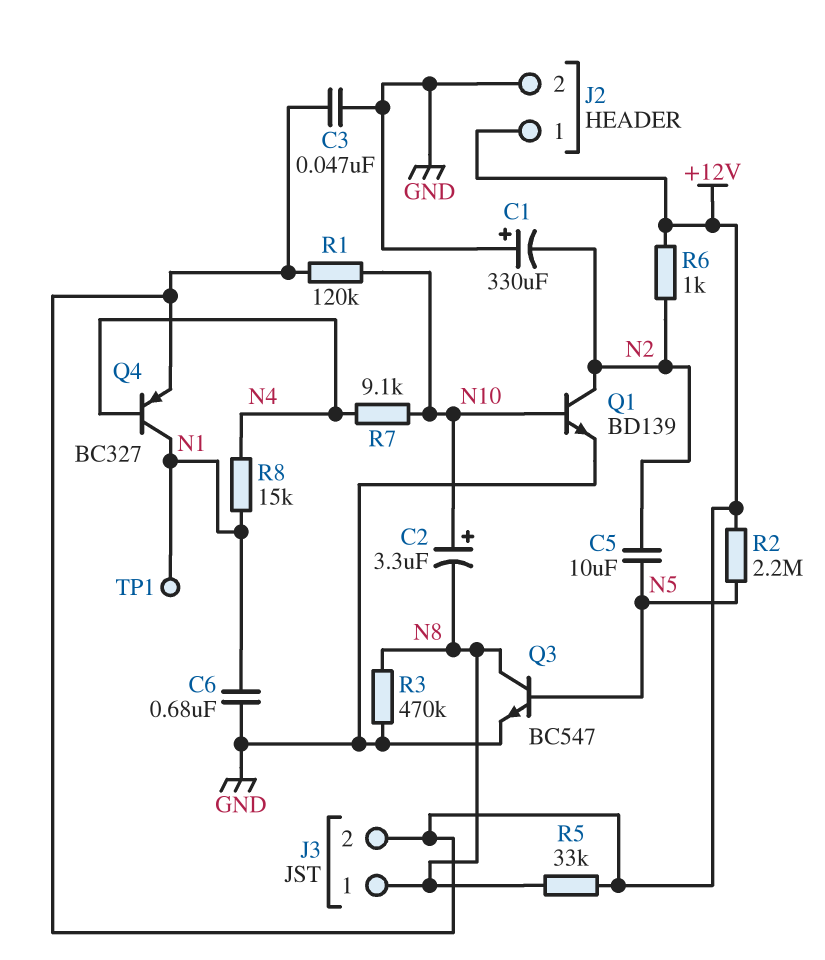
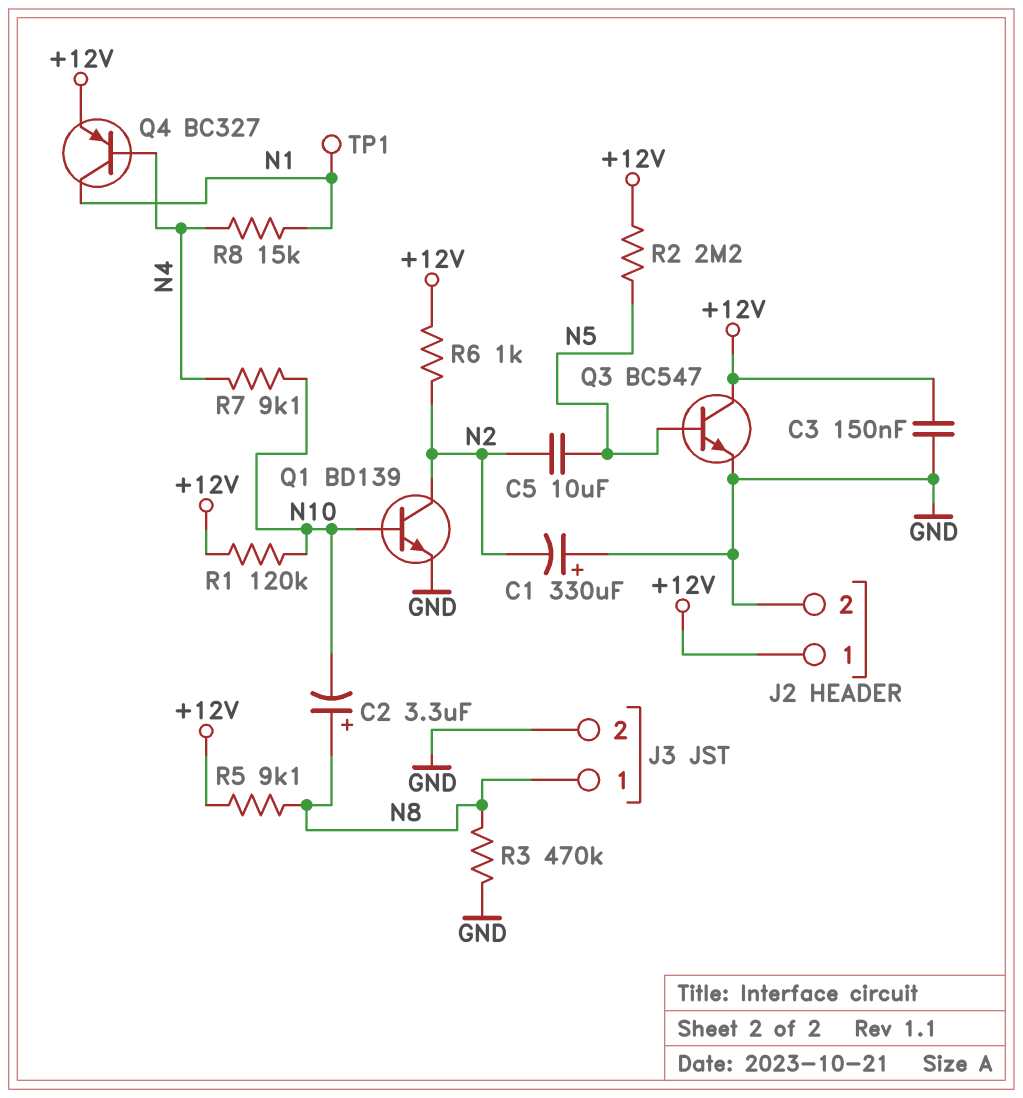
C2: 3.3uF (plus N10, minus N8) -> 3.3uF (plus N8, minus N10)
C3: 47nF (+12V, GND) -> 150nF (+12V, GND)
C6: 680nF (GND, N1) -> none
J3 pin 2: +12V -> GND
Q3: NPN BC547 (B N5, C N8, E GND) -> NPN BC547 (B N5, C +12V, E GND)
R5: 33k (+12V, N8) -> 9.1k (+12V, N8)

